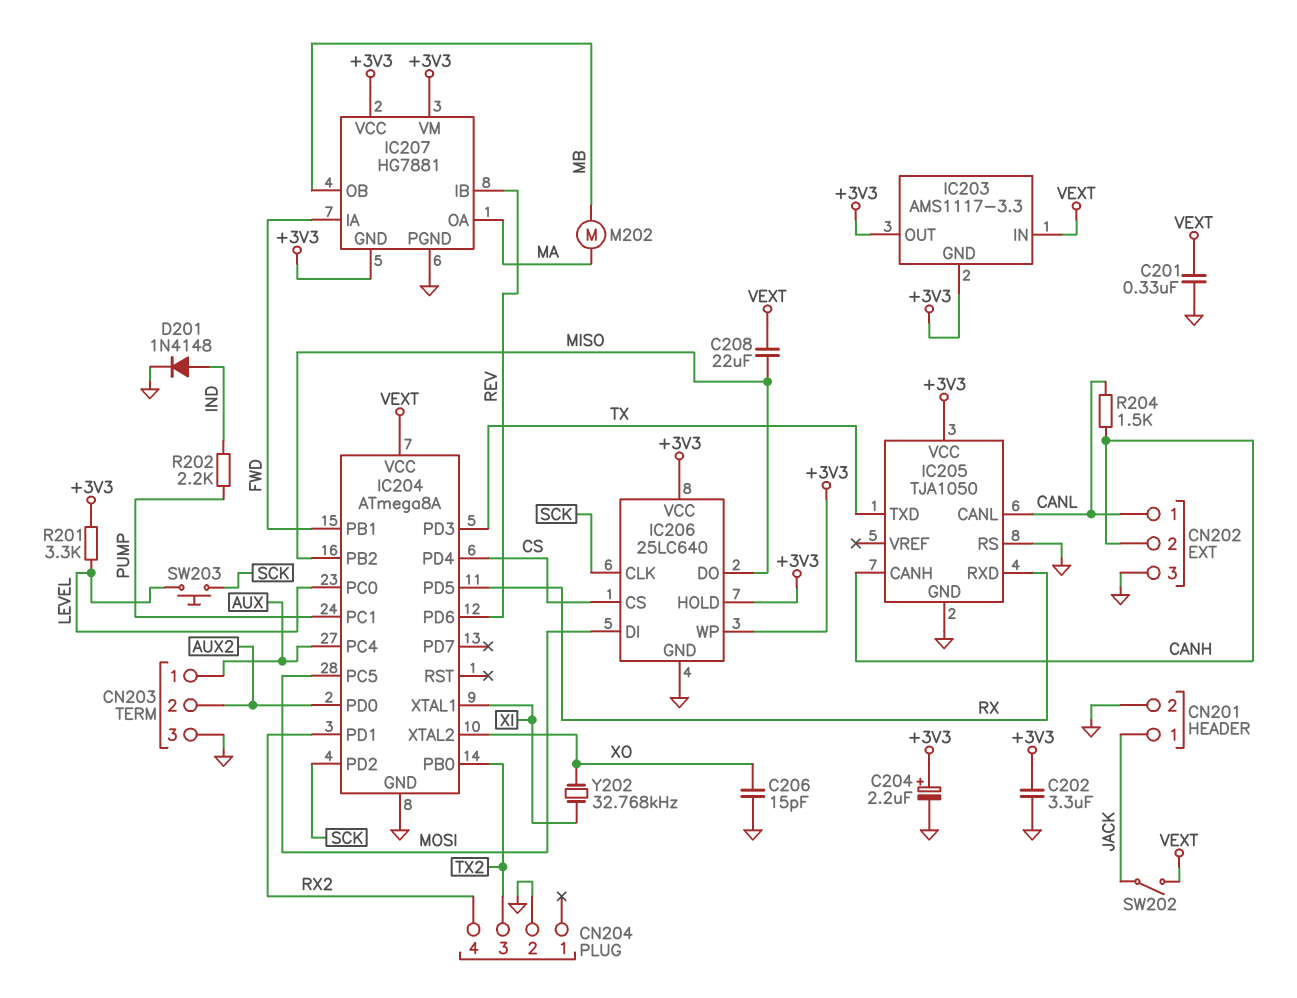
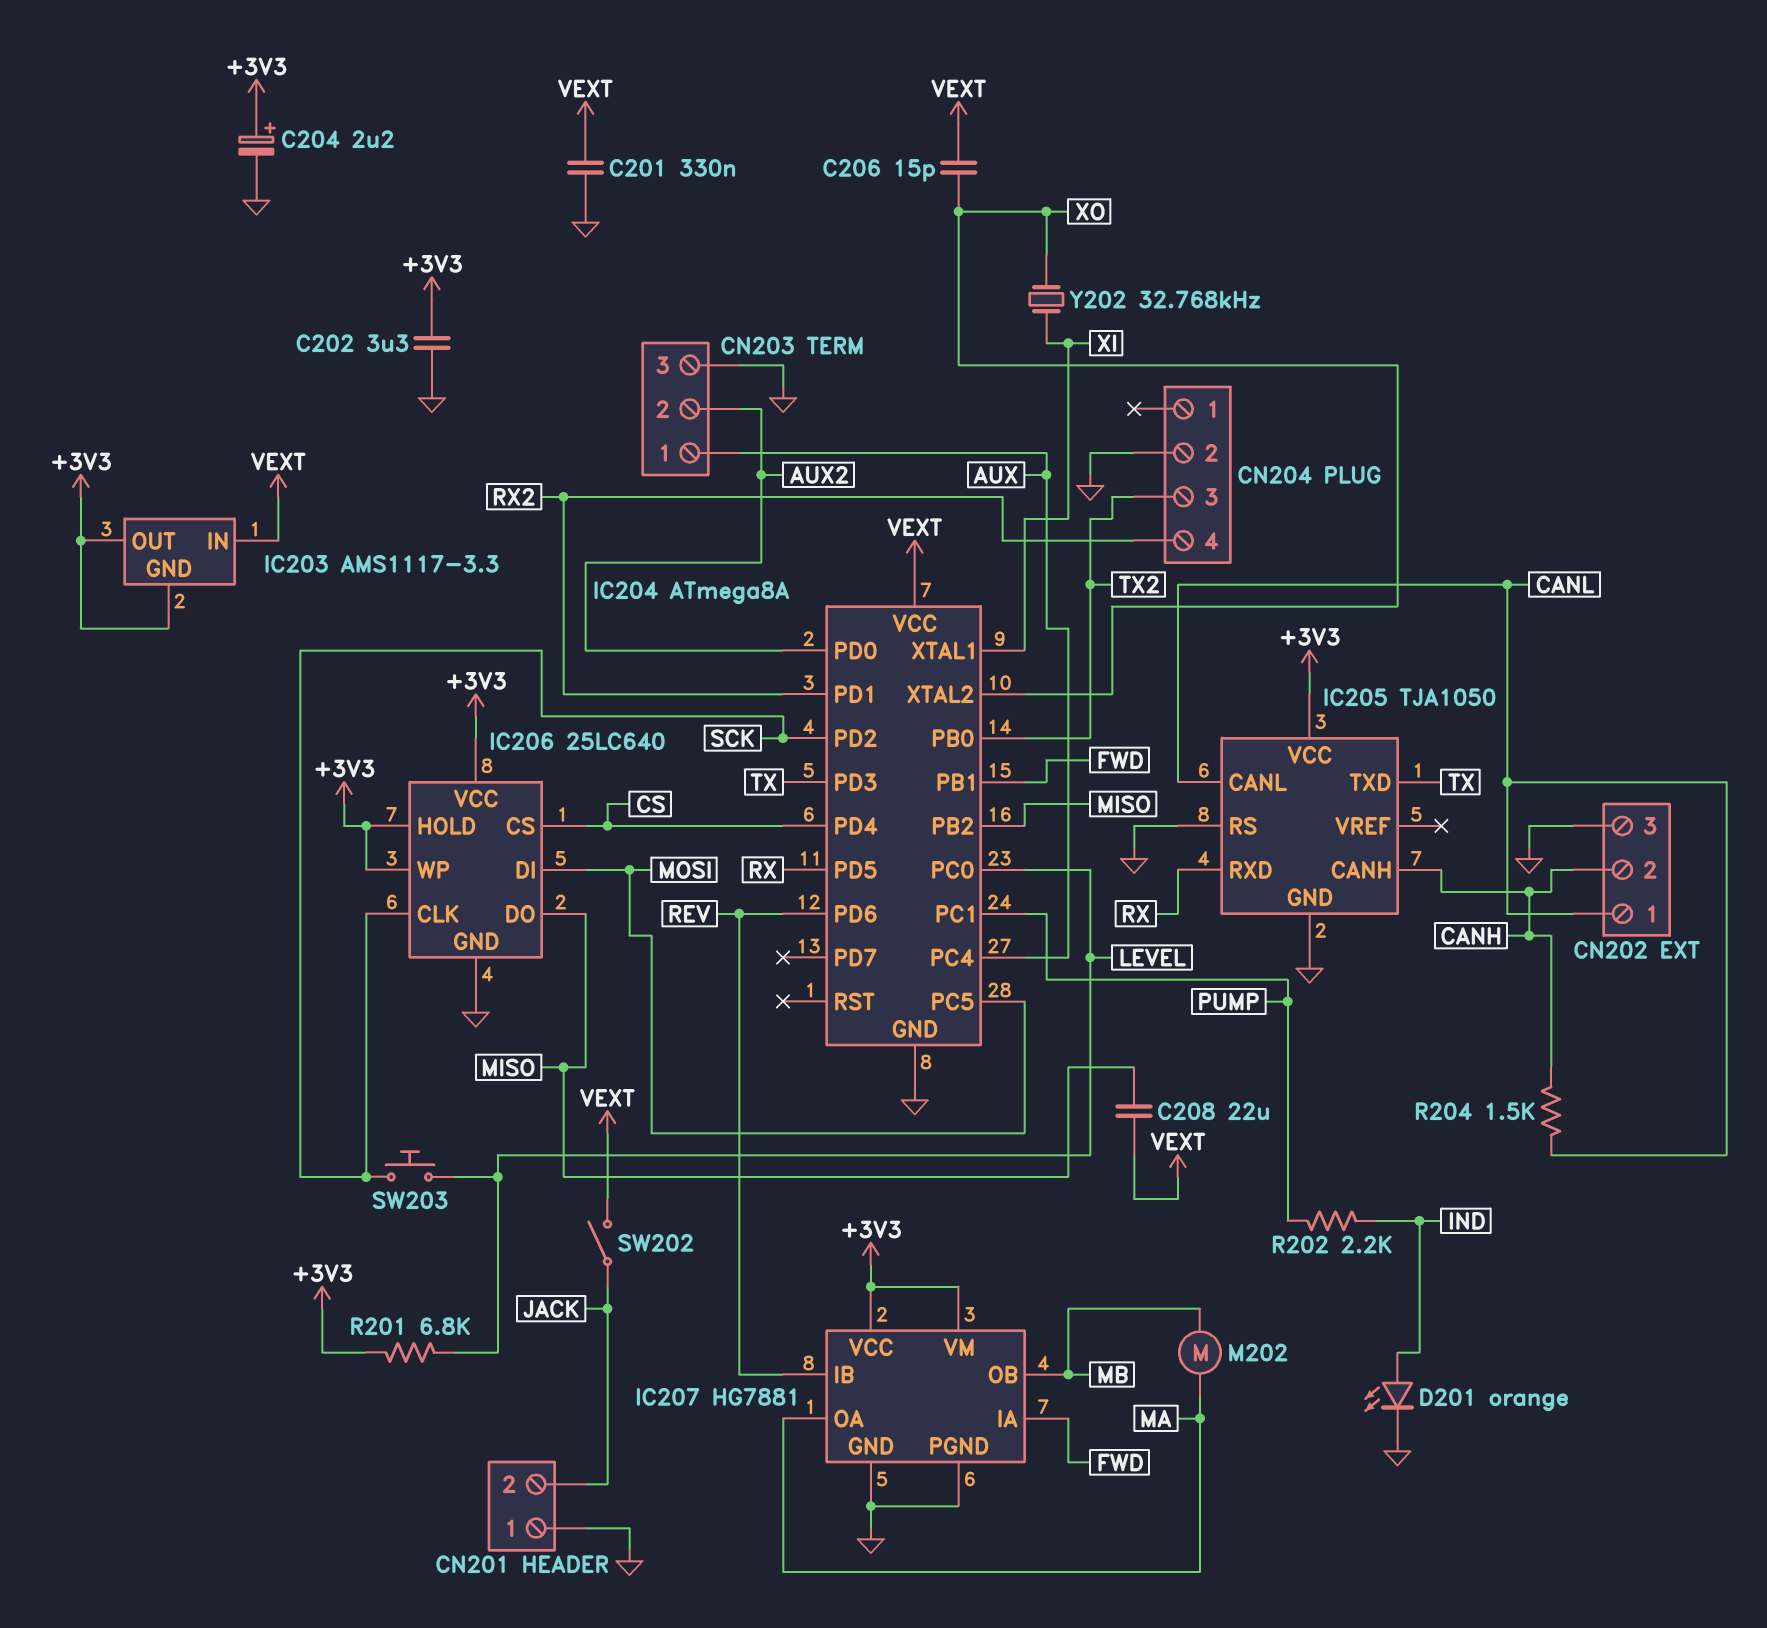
C206: 15pF (GND, XO) -> 15pF (VEXT, XO)
CN201 pin 1: JACK -> GND
CN201 pin 2: GND -> JACK
D201: diode 1N4148 (A IND, K GND) -> LED orange (A IND, K GND)
IC207 pin GND: +3V3 -> GND
R201: 3.3k (+3V3, LEVEL) -> 6.8k (+3V3, LEVEL)

